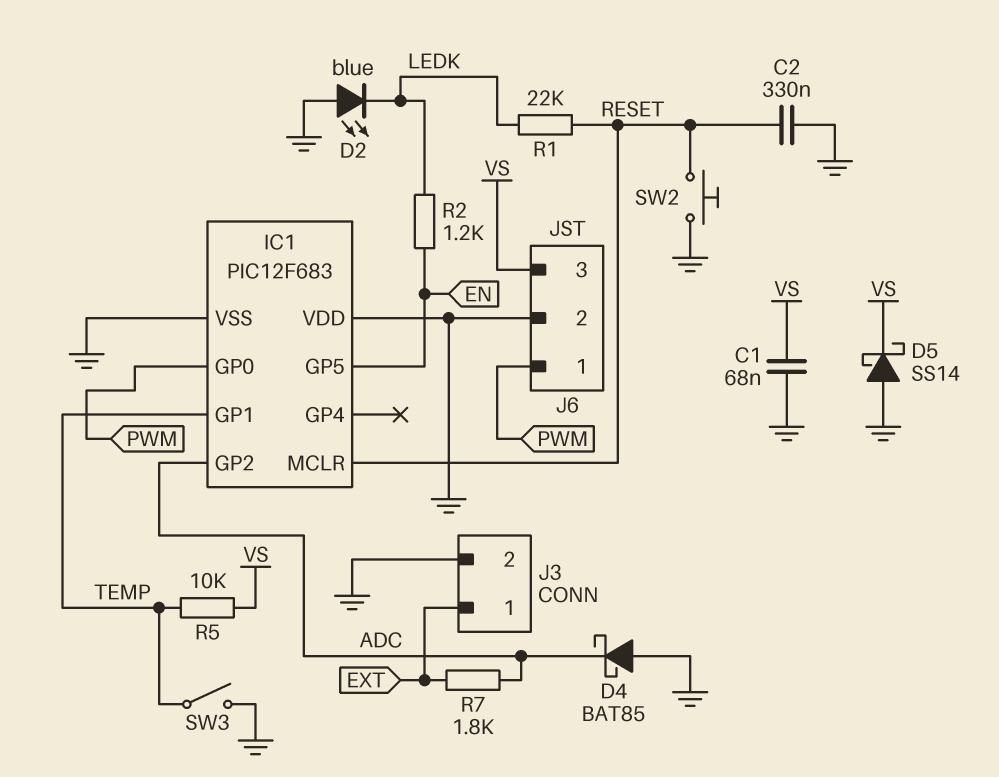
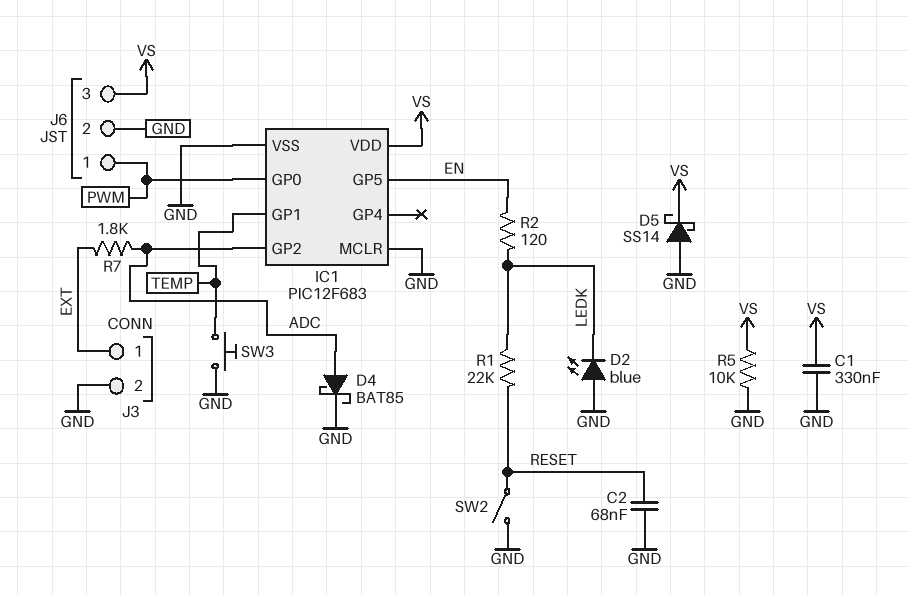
C1: 68nF (GND, VS) -> 330nF (GND, VS)
C2: 330nF (GND, RESET) -> 68nF (GND, RESET)
D4: schottky BAT85 (A GND, K ADC) -> schottky BAT85 (A ADC, K GND)
IC1 pin MCLR: RESET -> GND
IC1 pin VDD: GND -> VS
R2: 1.2k (EN, LEDK) -> 120 (EN, LEDK)
R5: 10k (TEMP, VS) -> 10k (GND, VS)
SW2: button (GND, RESET) -> switch (GND, RESET)
SW3: switch (GND, TEMP) -> button (GND, TEMP)

